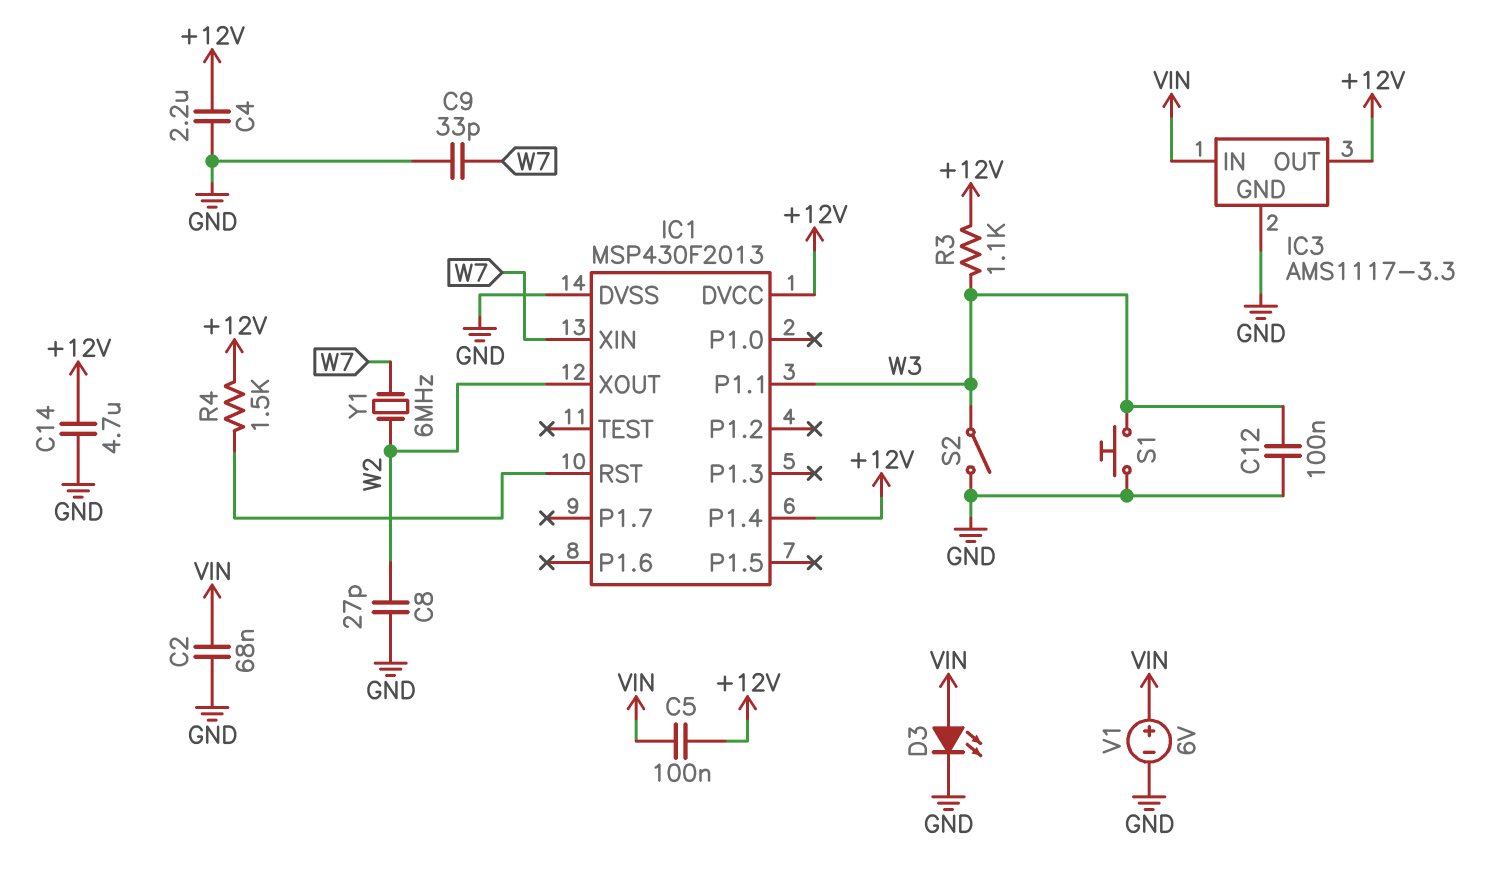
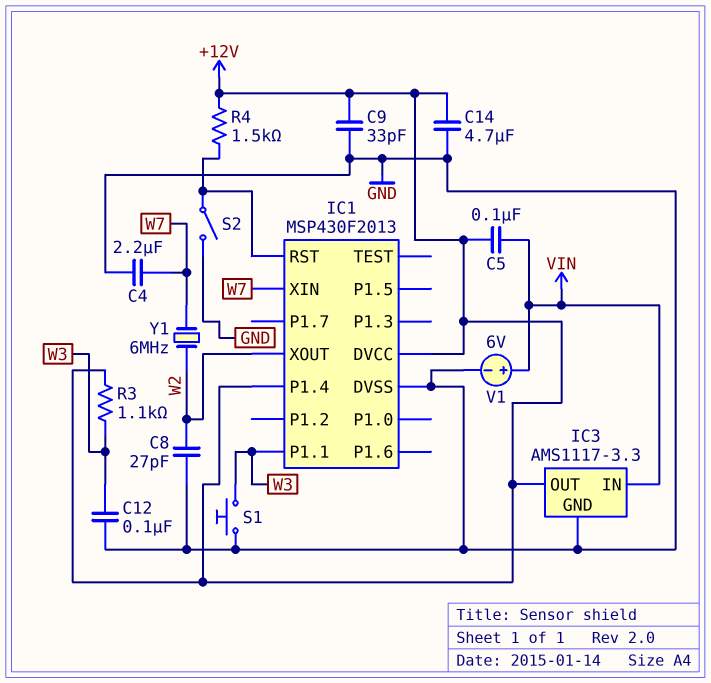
C2: 68nF (GND, VIN) -> none
C4: 2.2uF (+12V, GND) -> 2.2uF (GND, W7)
C9: 33pF (GND, W7) -> 33pF (+12V, GND)
D3: LED (A VIN, K GND) -> none
S2: switch (GND, W3) -> switch (GND, IC1/RST)

